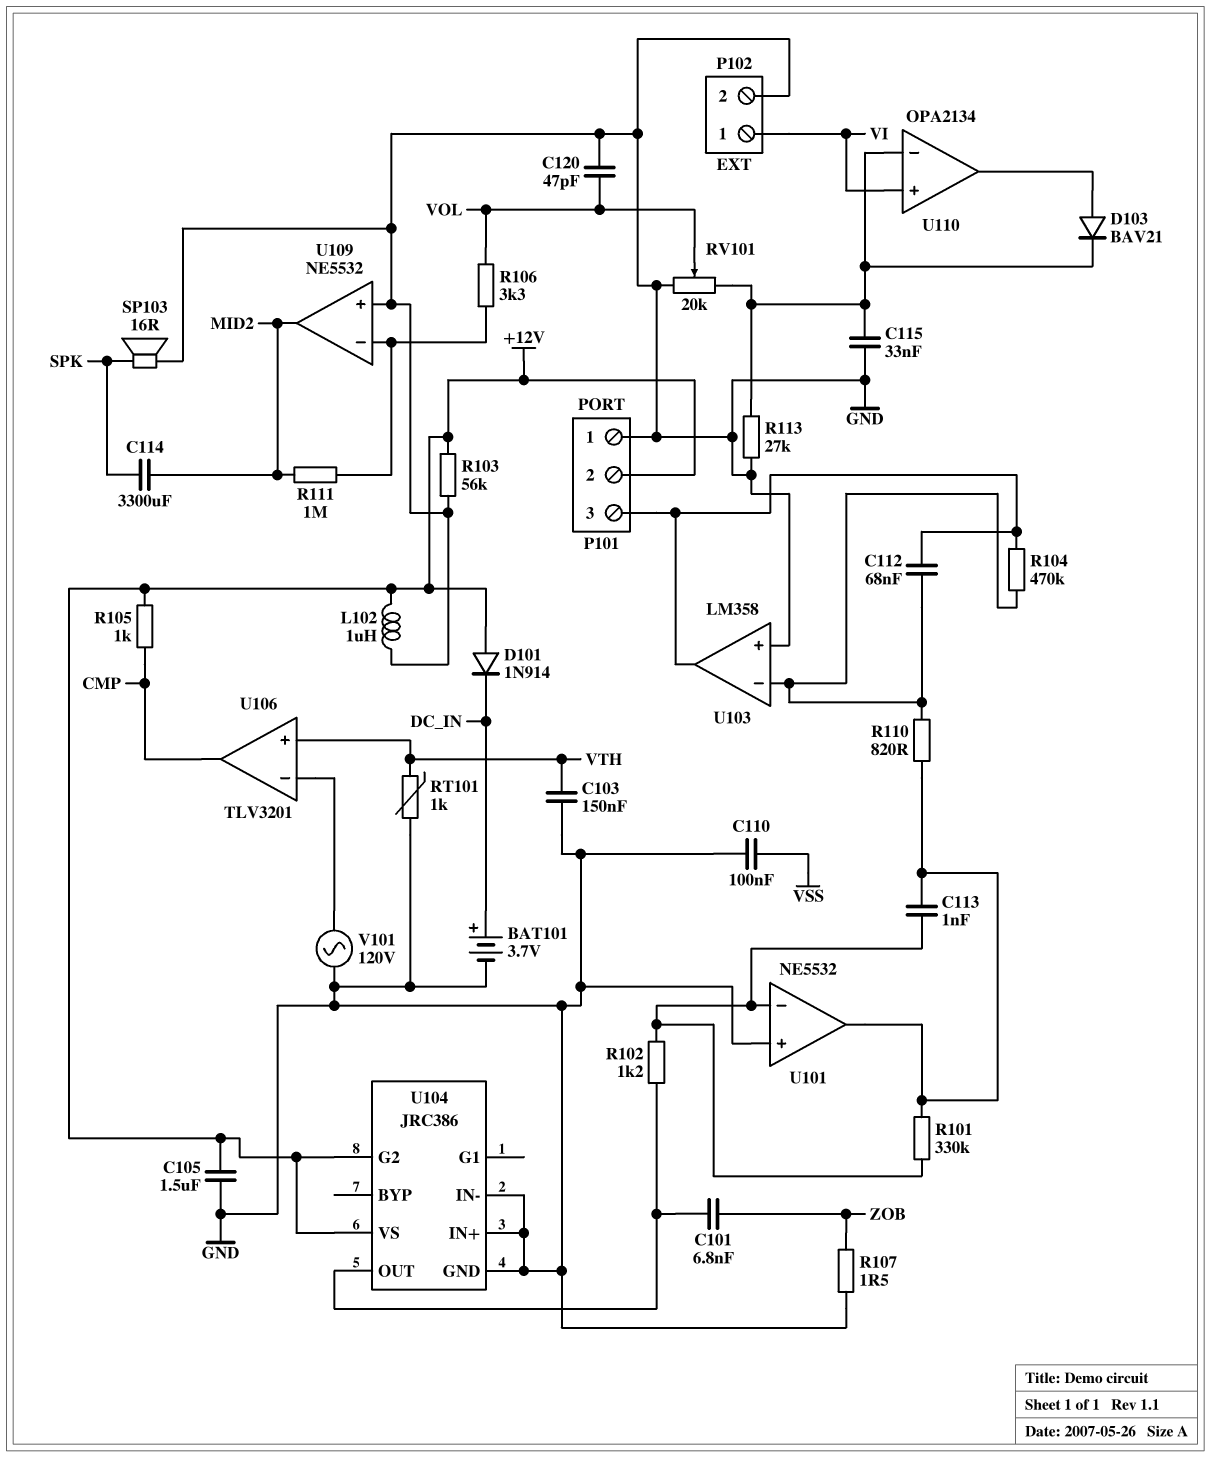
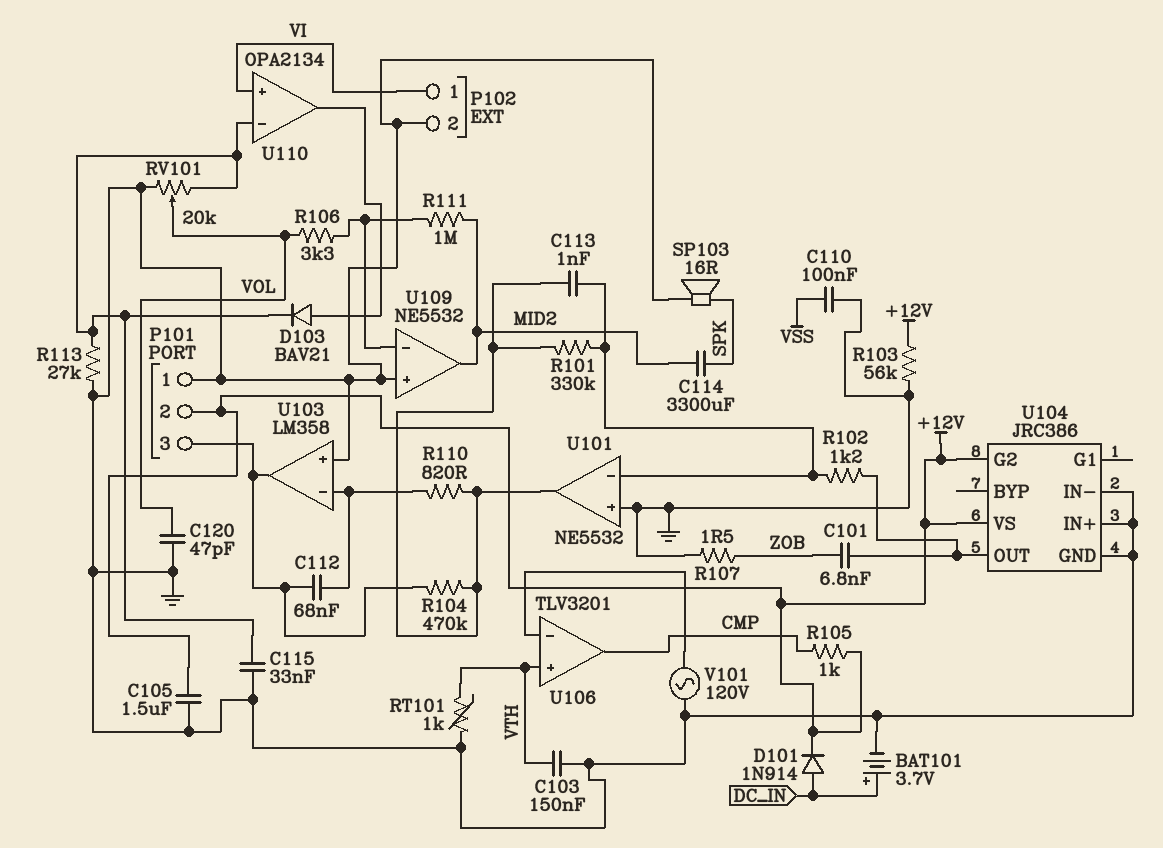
D101: diode 1N914 (A +12V, K DC_IN) -> diode 1N914 (A DC_IN, K +12V)
L102: 1uH (+12V, GND) -> none
R104: 470k (P101/3, U103/in-) -> 470k (P101/3, U101/out)

